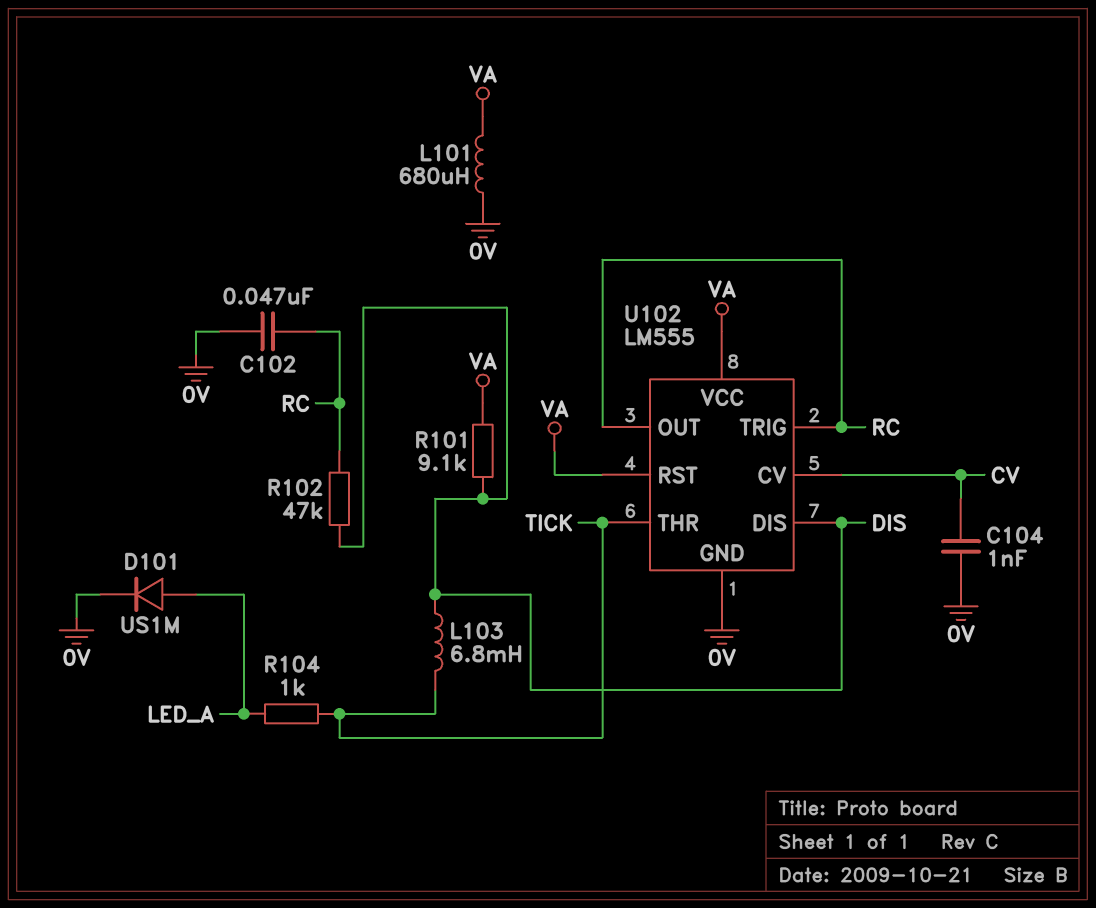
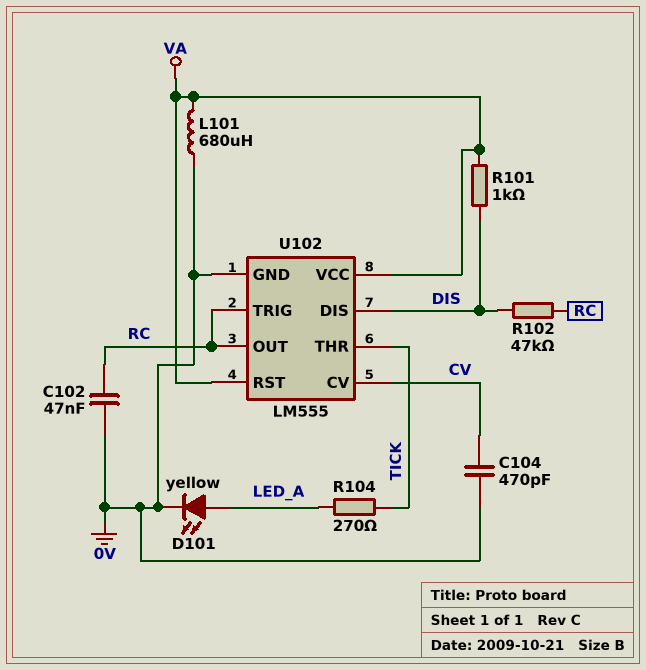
C104: 1nF (0V, CV) -> 470pF (0V, CV)
D101: diode US1M (A LED_A, K 0V) -> LED yellow (A LED_A, K 0V)
L103: 6.8mH (DIS, TICK) -> none
R101: 9.1k (DIS, VA) -> 1k (DIS, VA)
R104: 1k (LED_A, TICK) -> 270 (LED_A, TICK)

